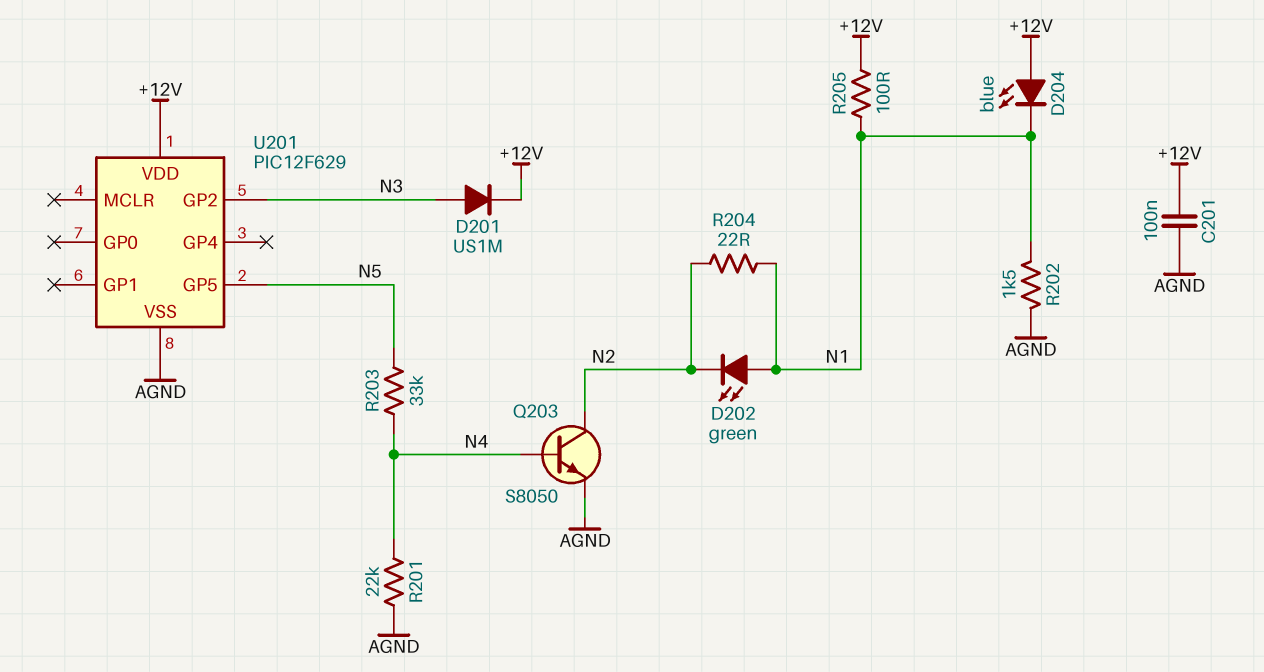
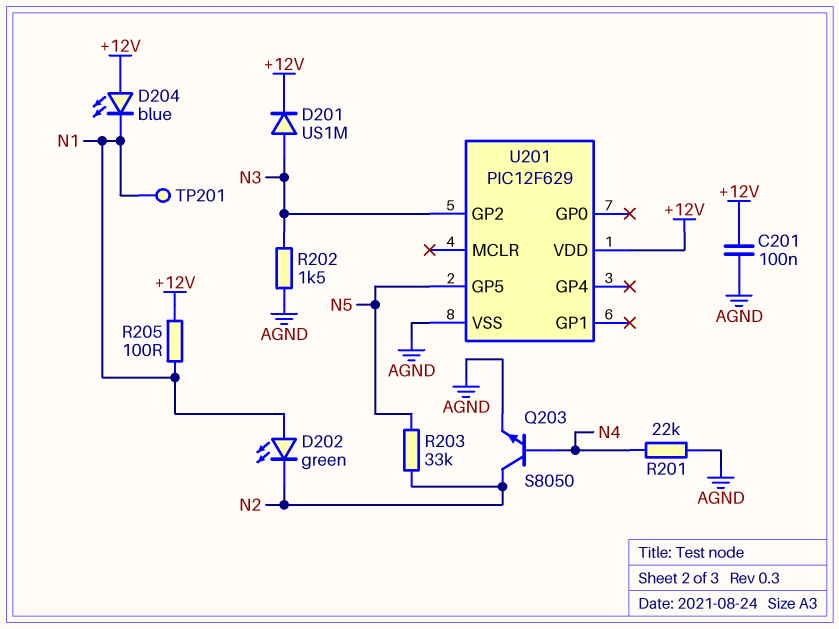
R202: 1.5k (AGND, N1) -> 1.5k (AGND, N3)
R203: 33k (N4, N5) -> 33k (N2, N5)
R204: 22 (N1, N2) -> none
TP201: none -> test point (N1)

